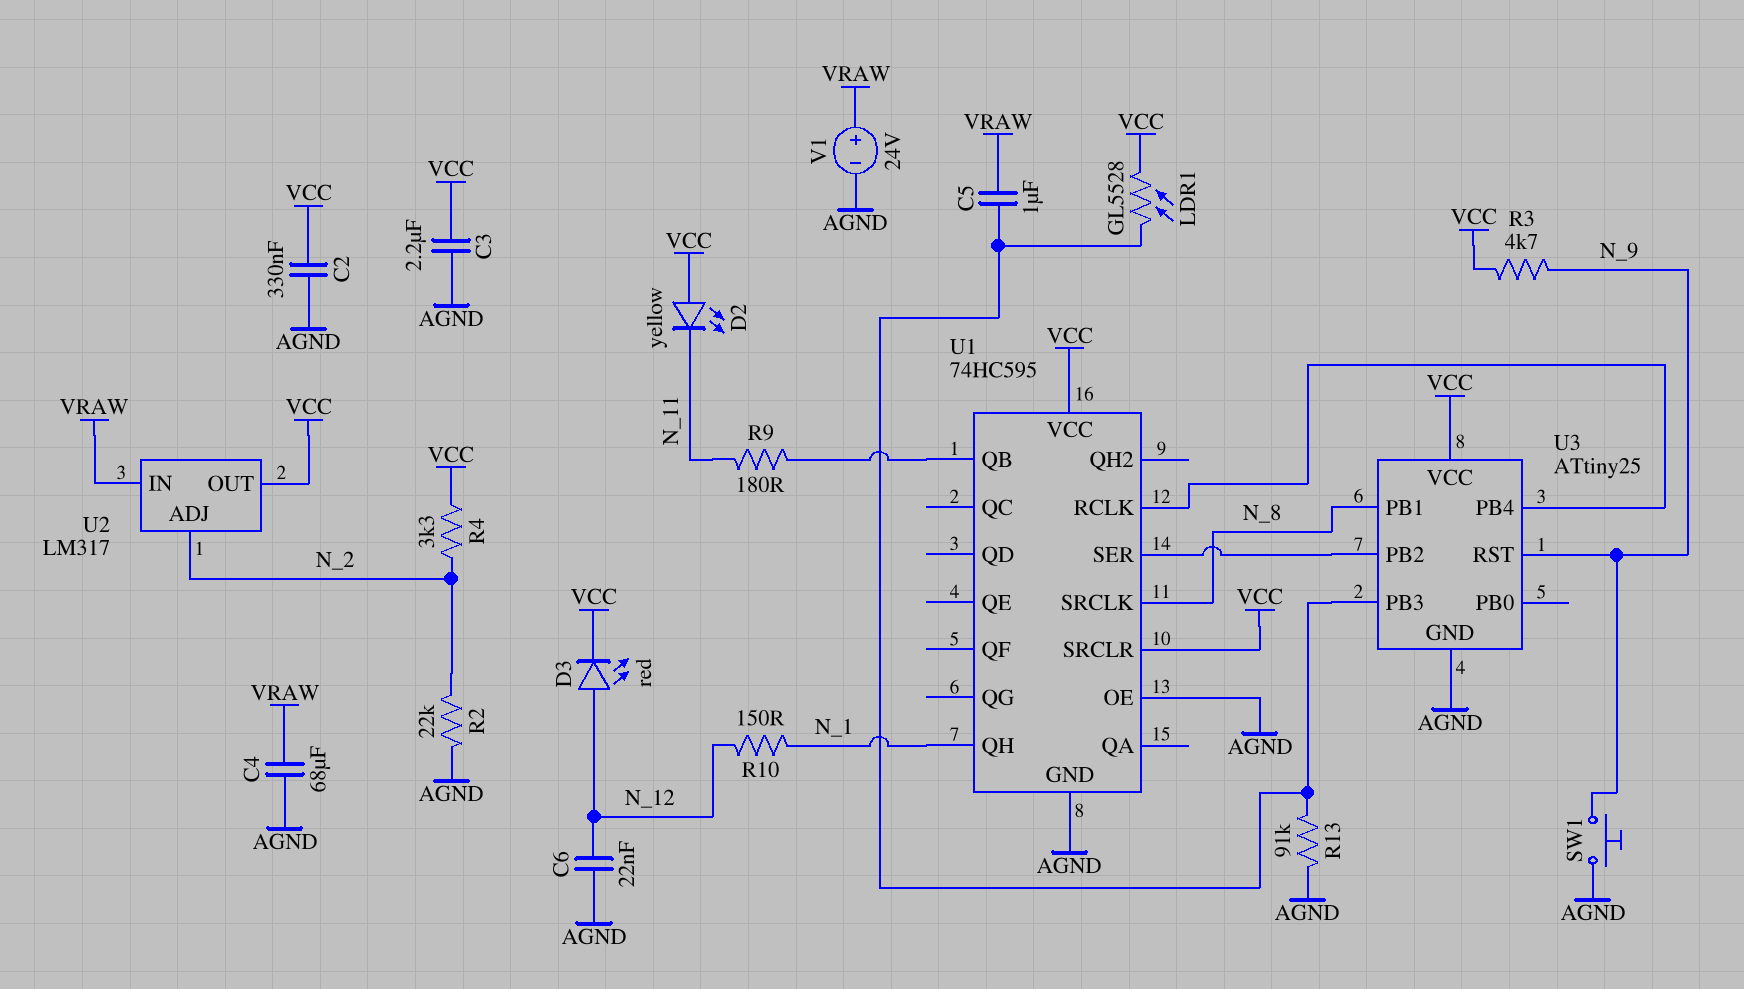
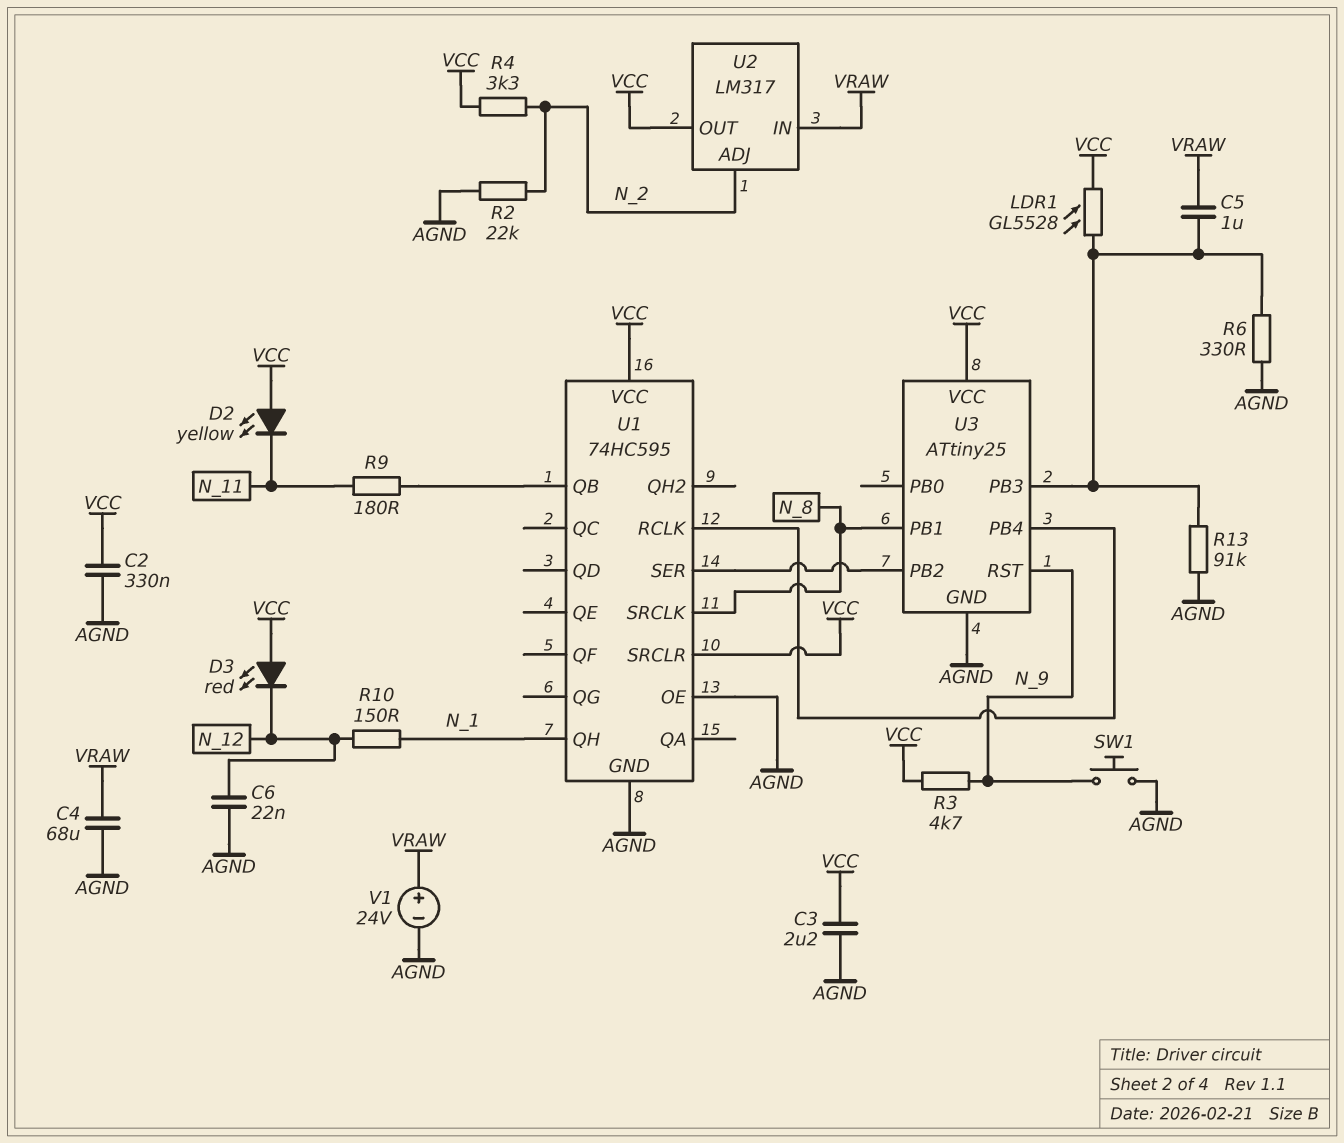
D3: LED red (A N_12, K VCC) -> LED red (A VCC, K N_12)
R6: none -> 330 (AGND, U3/PB3)

